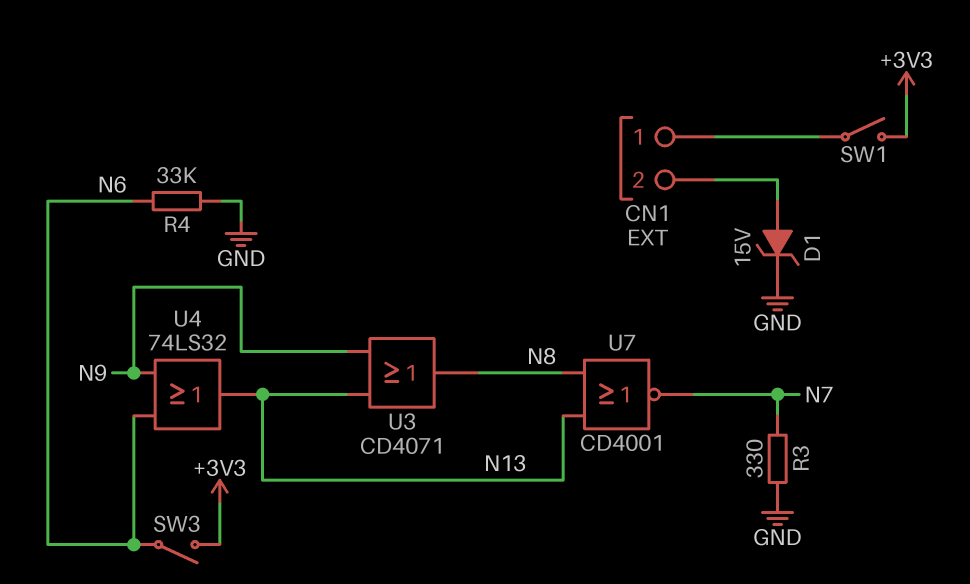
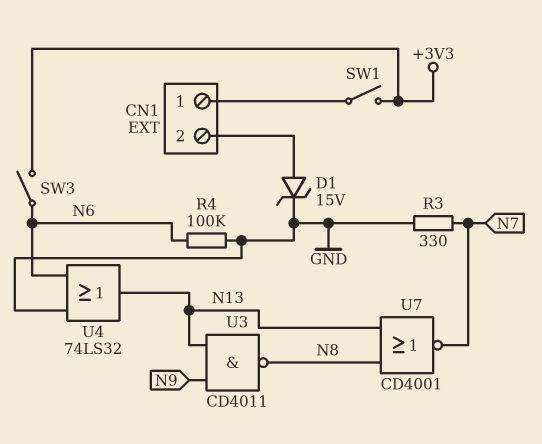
R4: 33k (GND, N6) -> 100k (GND, N6)
U3: OR CD4071 (in N9, in N13, out N8) -> NAND CD4011 (in N9, in N13, out N8)
U4: OR 74LS32 (in N6, in N9, out N13) -> OR 74LS32 (in GND, in N6, out N13)

